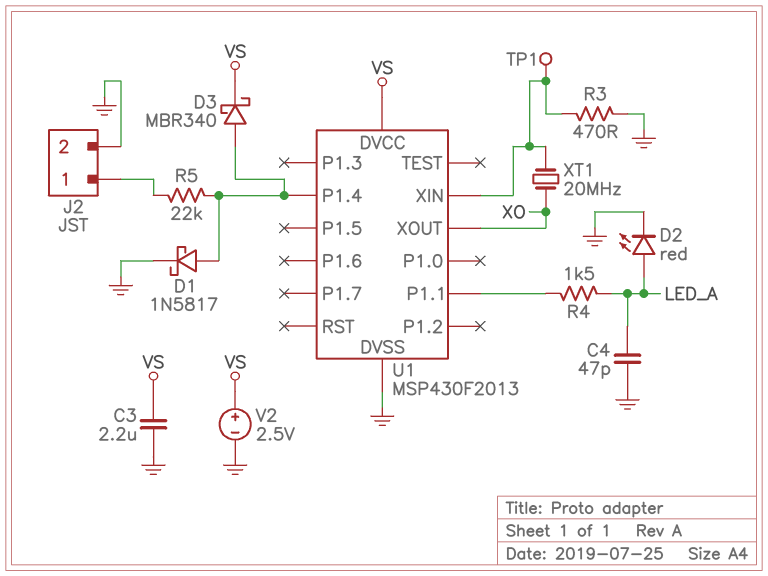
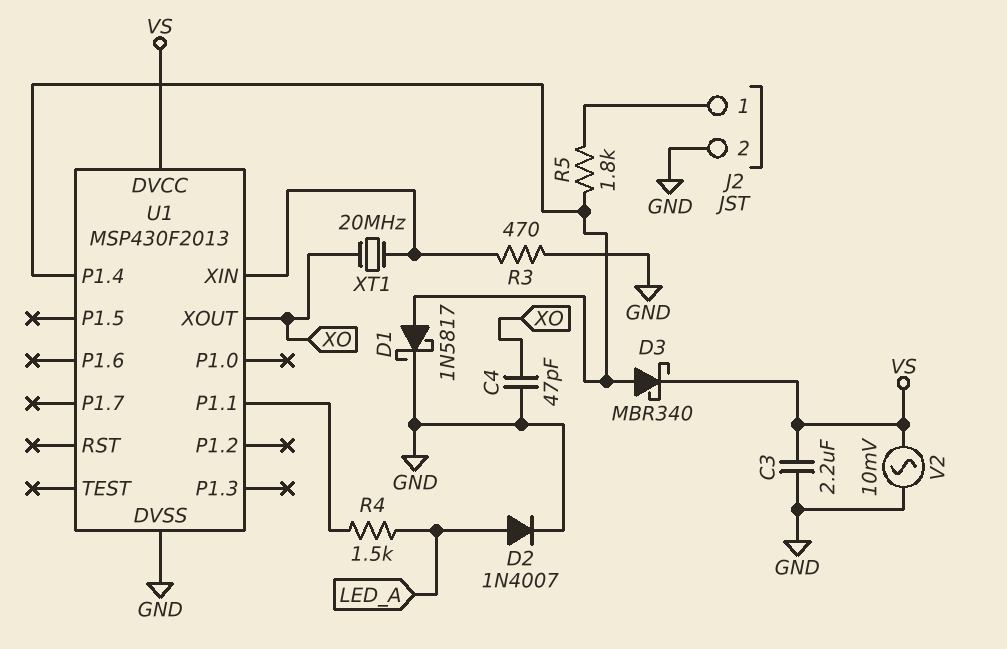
C4: 47pF (GND, LED_A) -> 47pF (GND, XO)
D2: LED red (A LED_A, K GND) -> diode 1N4007 (A LED_A, K GND)
R5: 22k (J2/1, U1/P1.4) -> 1.8k (J2/1, U1/P1.4)
TP1: test point (U1/XIN) -> none
V2: 2.5V (plus VS, minus GND) -> AC 10mV (GND, VS)

